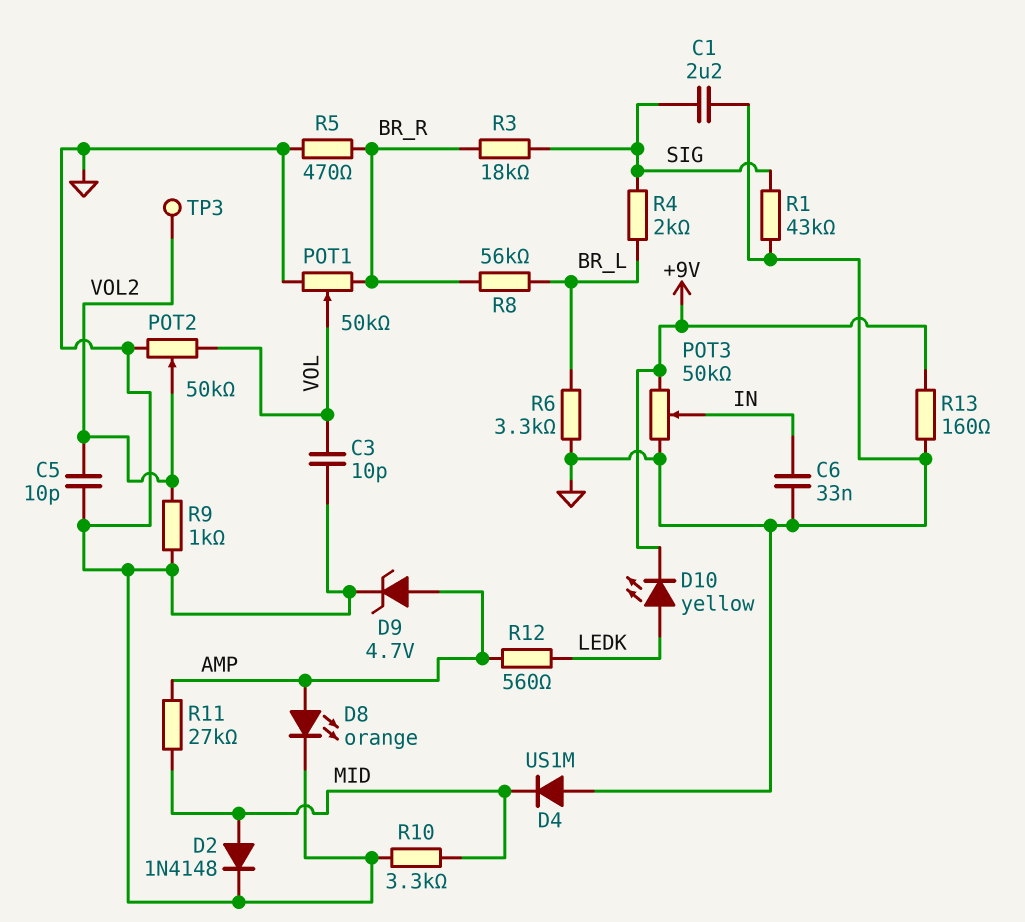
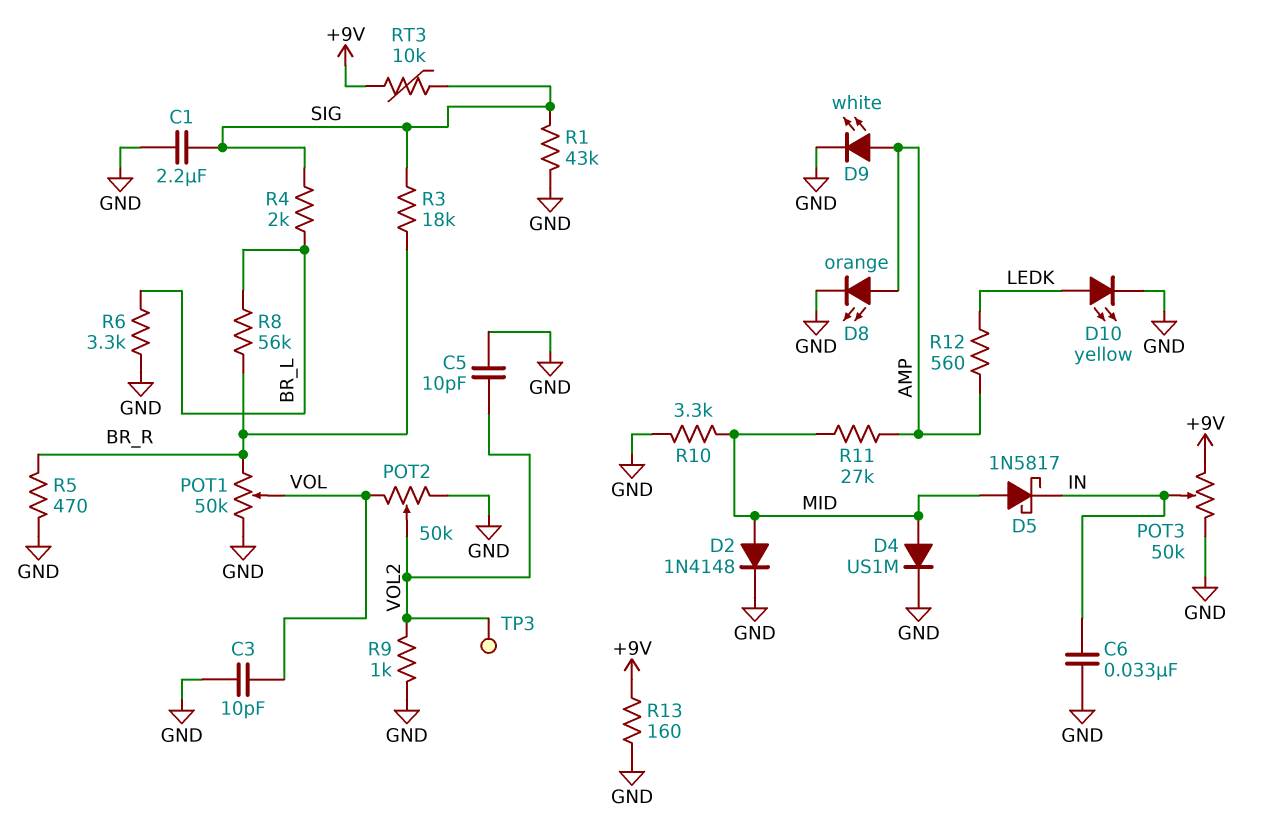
D4: diode US1M (A GND, K MID) -> diode US1M (A MID, K GND)
D5: none -> schottky 1N5817 (A MID, K IN)
D9: zener 4.7V (A AMP, K GND) -> LED white (A AMP, K GND)
D10: LED yellow (A LEDK, K +9V) -> LED yellow (A LEDK, K GND)
RT3: none -> 10k (+9V, SIG)

